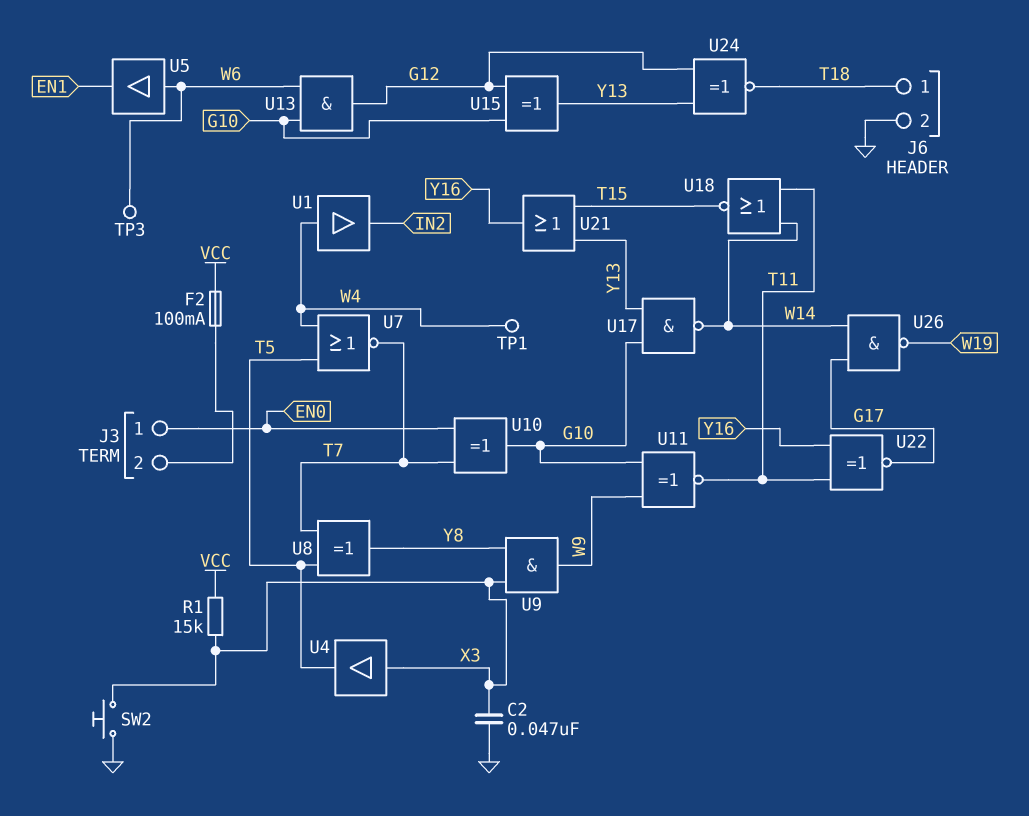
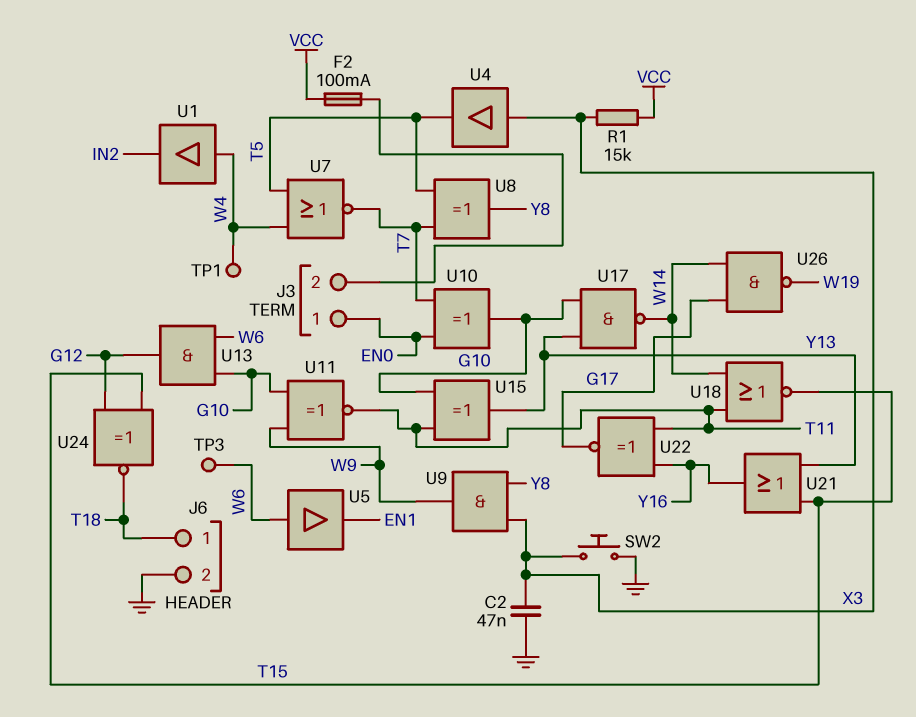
U15: XOR (in G10, in G12, out Y13) -> XOR (in G10, in T11, out Y13)
U24: XNOR (in G12, in Y13, out T18) -> XNOR (in G12, in T15, out T18)

